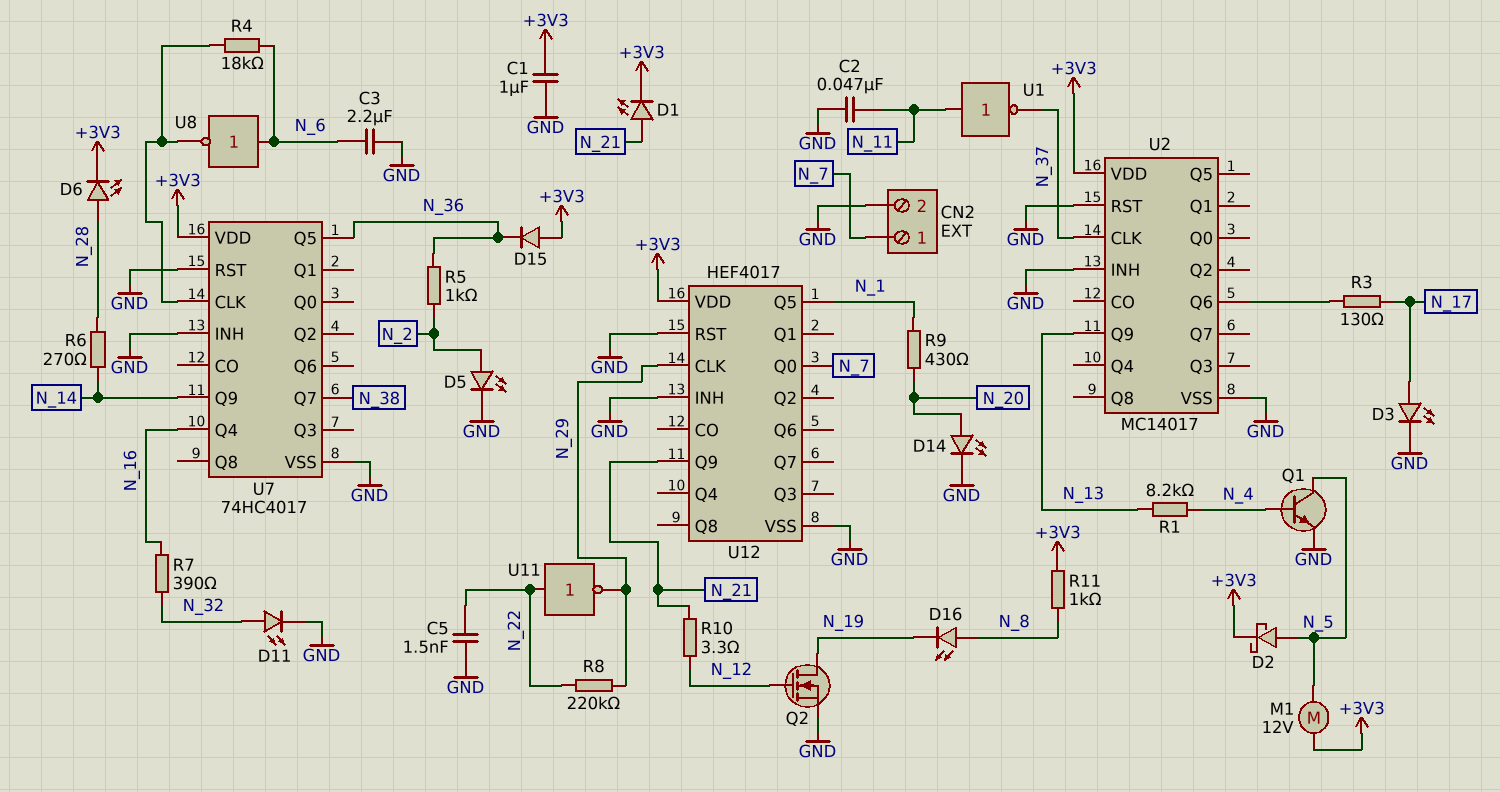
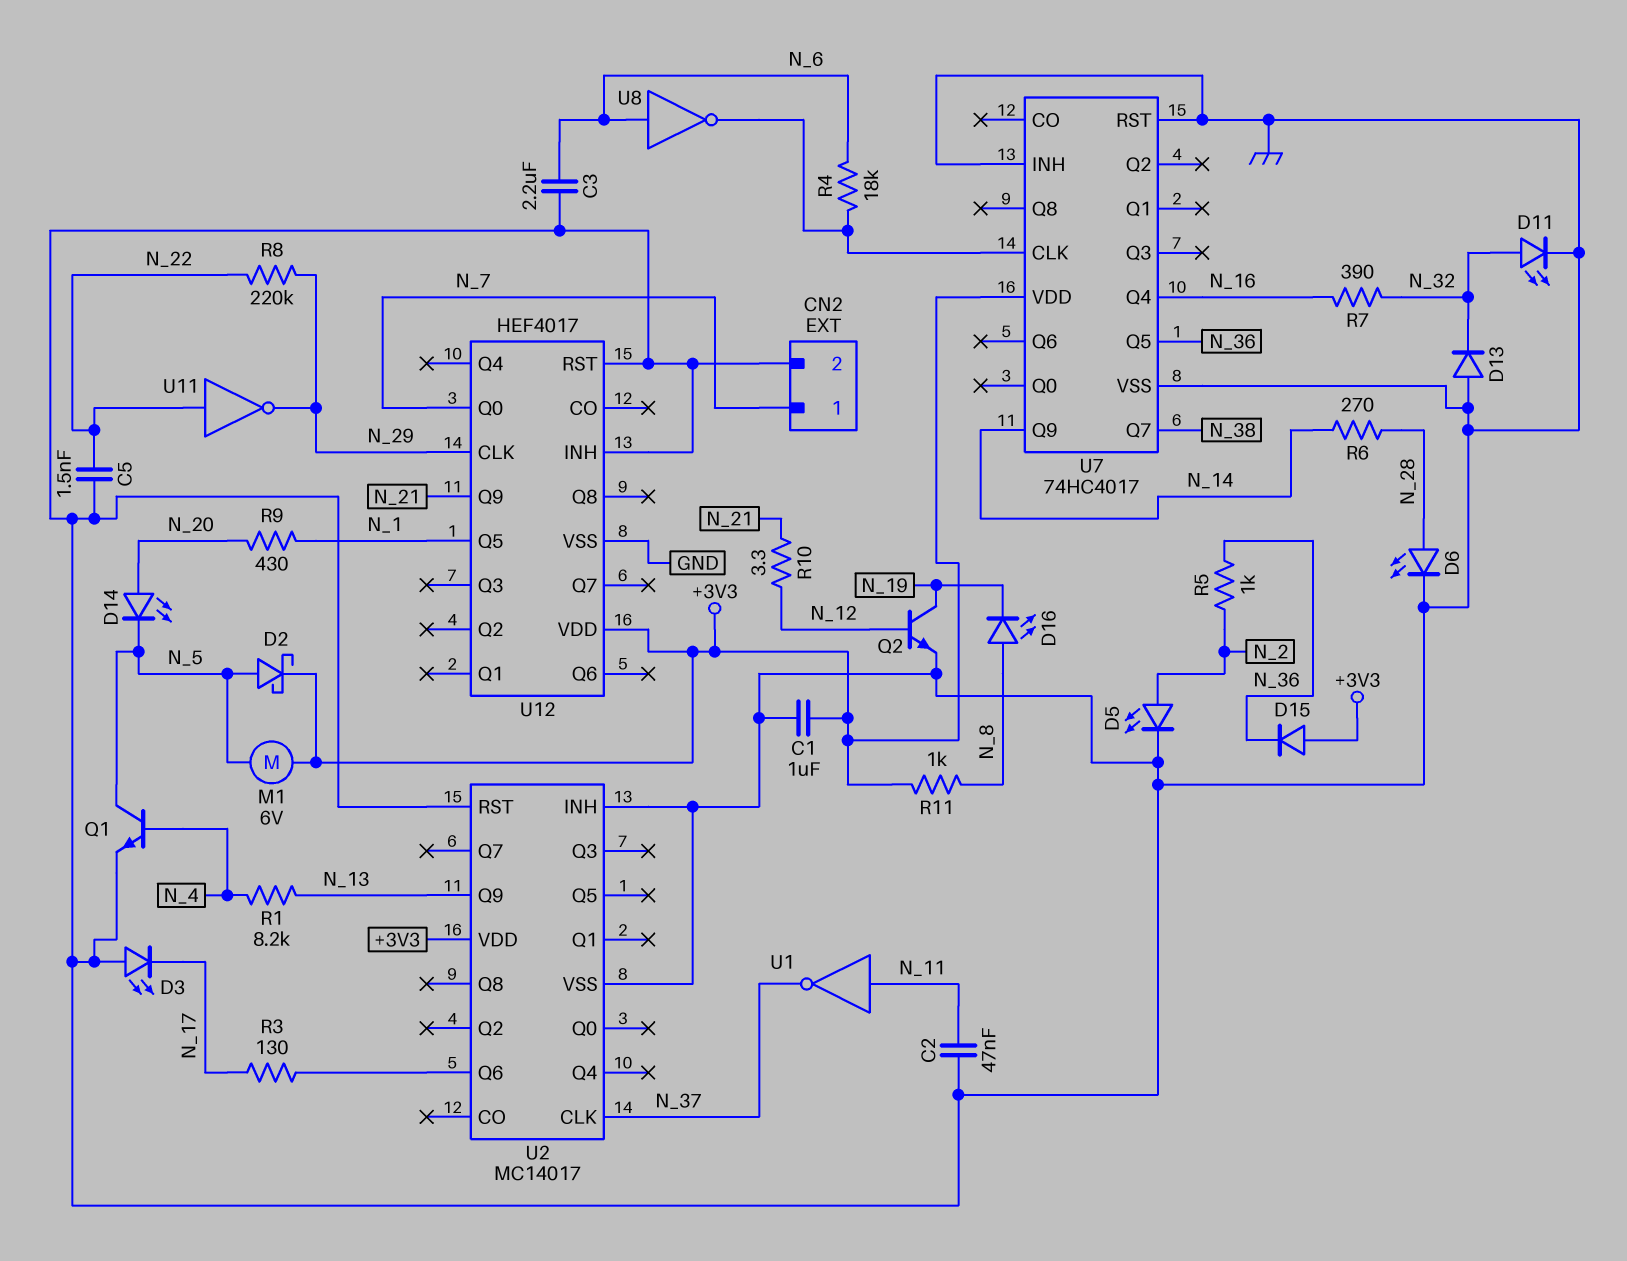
D1: LED (A N_21, K +3V3) -> none
D3: LED (A N_17, K GND) -> LED (A GND, K N_17)
D6: LED (A N_28, K +3V3) -> LED (A N_28, K GND)
D13: none -> diode (A GND, K N_32)
D14: LED (A N_20, K GND) -> LED (A N_20, K N_5)
M1: motor 12V (+3V3, N_5) -> motor 6V (+3V3, N_5)
Q2: NMOS (G N_12, D N_19, S GND) -> NPN (B N_12, C N_19, E GND)

